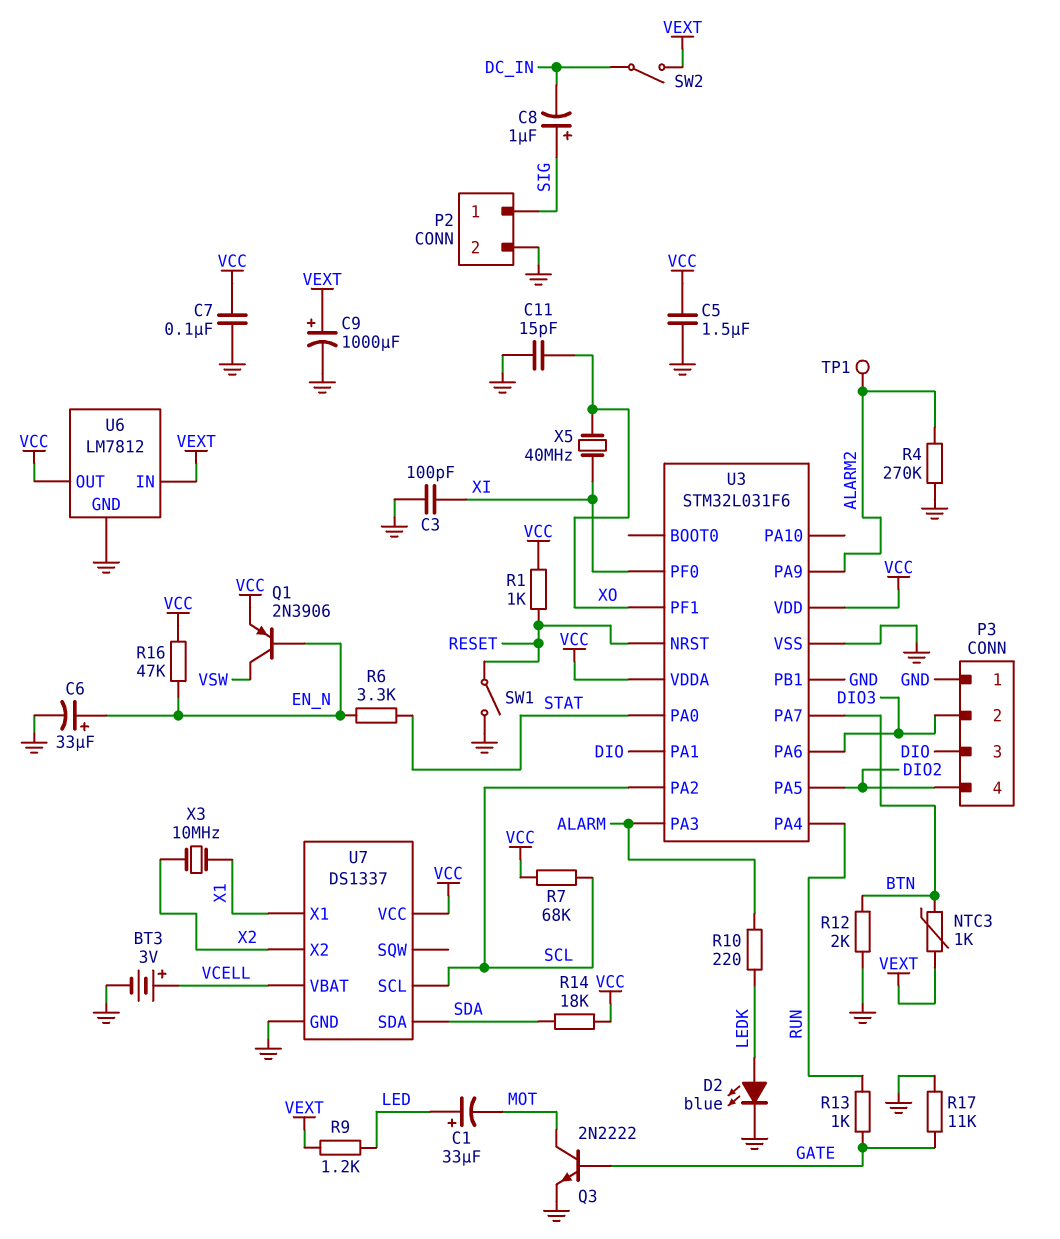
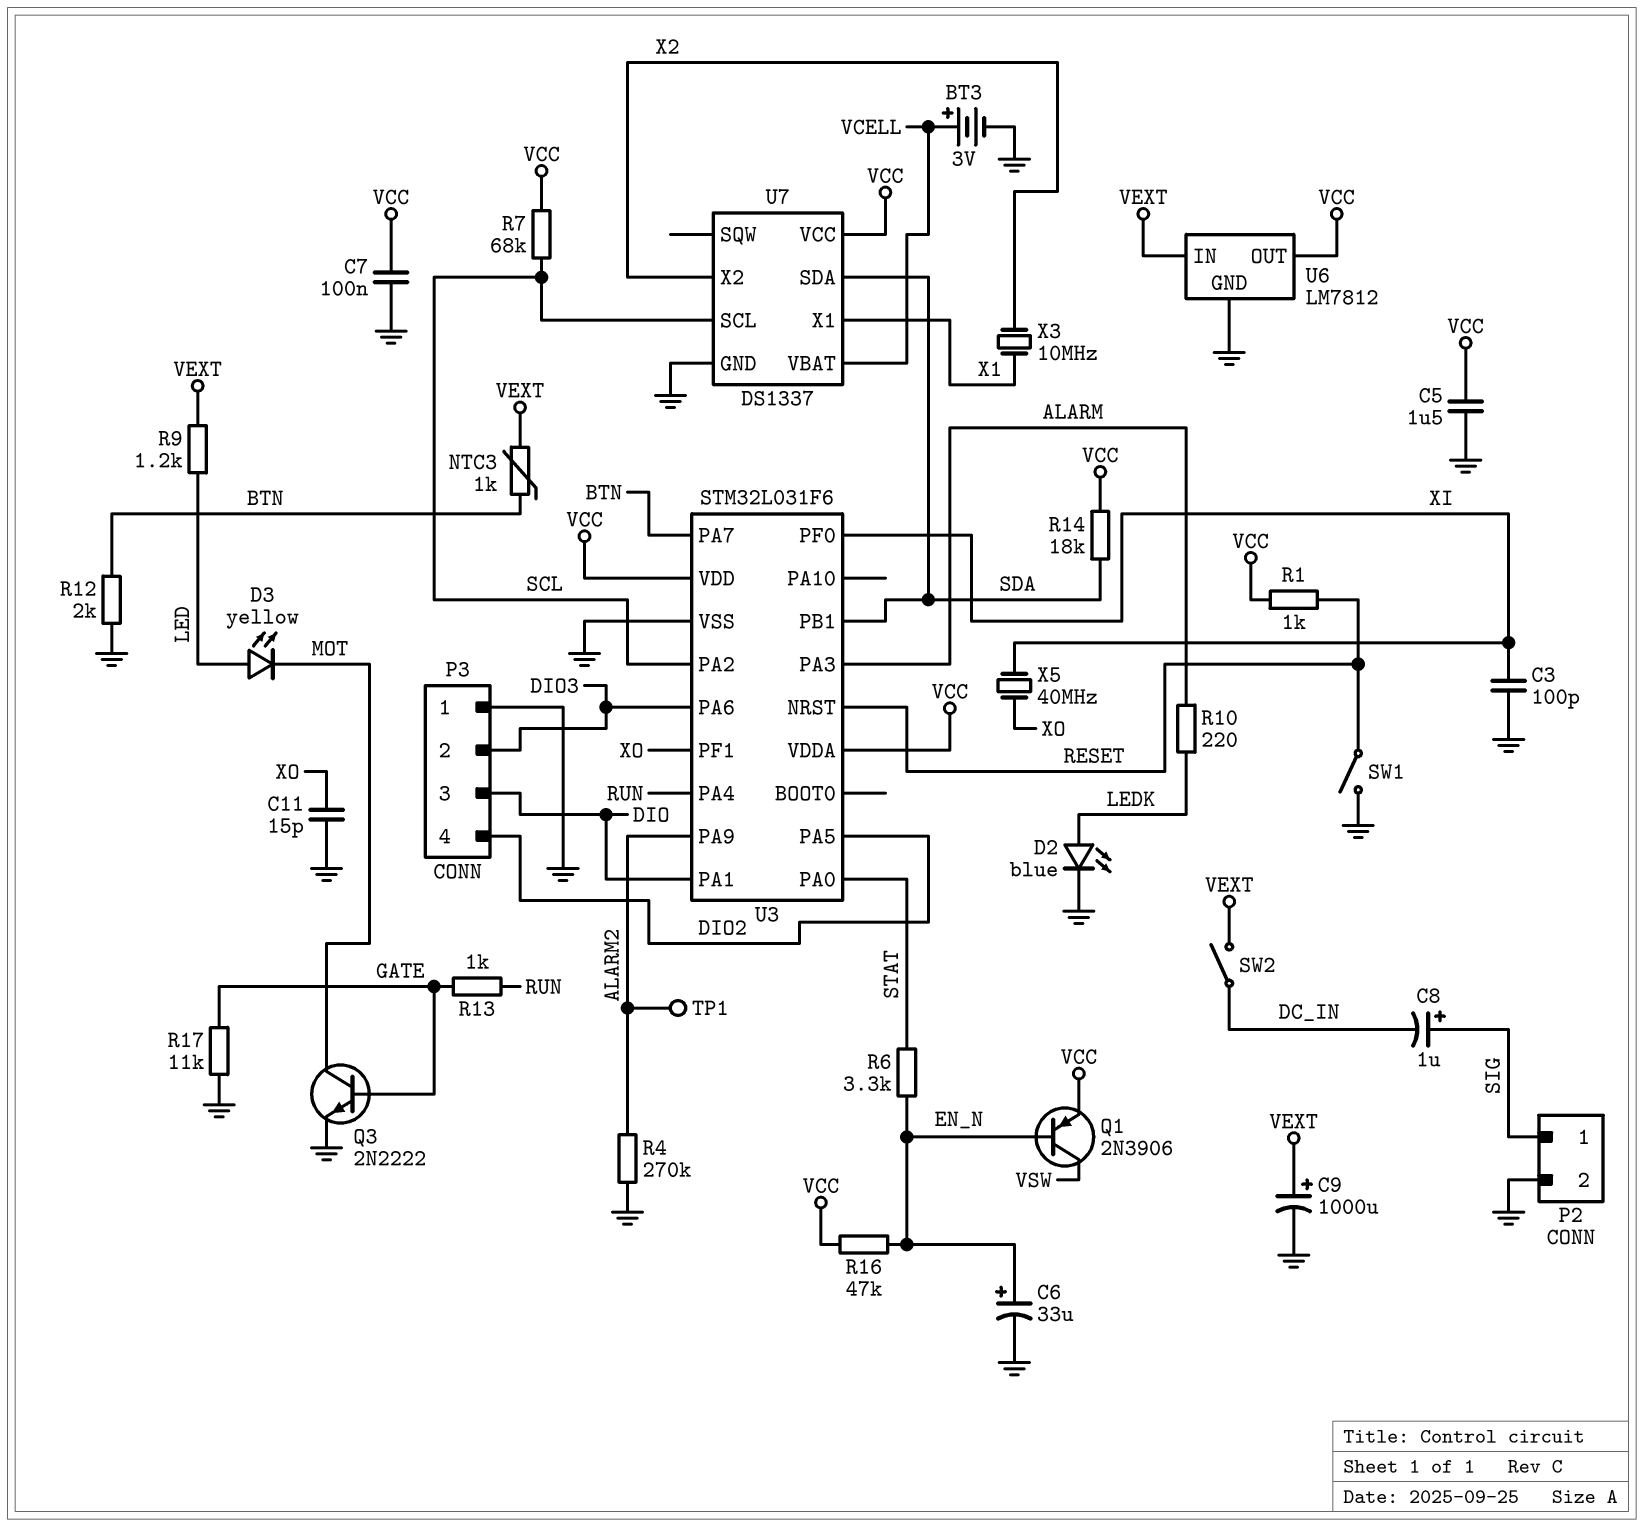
C1: 33uF (plus LED, minus MOT) -> none
D3: none -> LED yellow (A LED, K MOT)
U3 pin PB1: GND -> SDA

